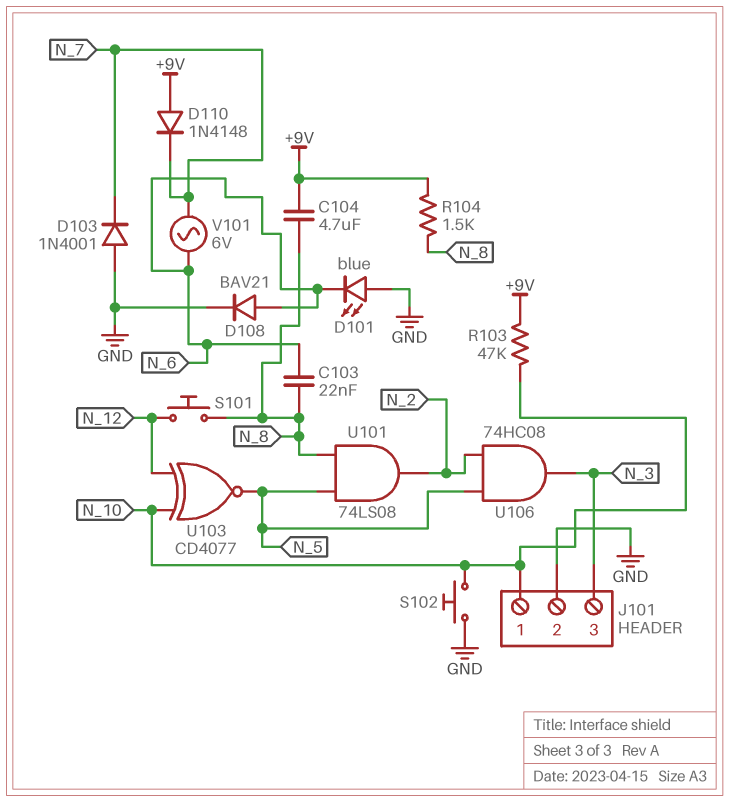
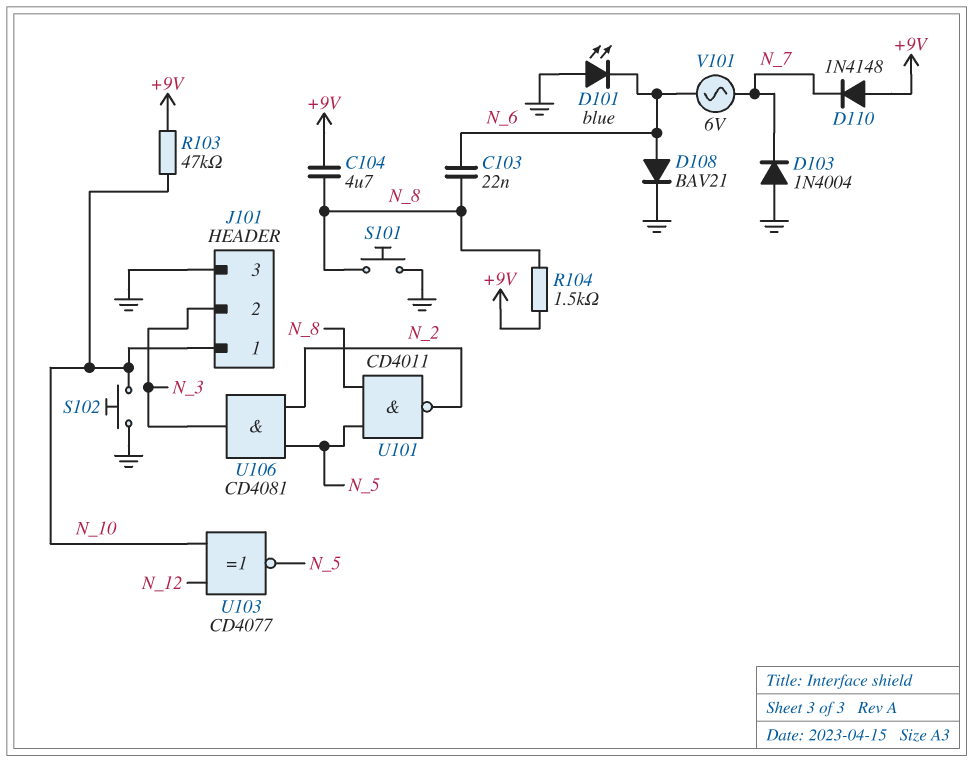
D103: diode 1N4001 (A GND, K N_7) -> diode 1N4004 (A GND, K N_7)
J101 pin 2: GND -> N_3
J101 pin 3: N_3 -> GND
S101: button (N_8, N_12) -> button (GND, N_8)
U101: AND 74LS08 (in N_5, in N_8, out N_2) -> NAND CD4011 (in N_5, in N_8, out N_2)
U106: AND 74HC08 (in N_2, in N_5, out N_3) -> AND CD4081 (in N_2, in N_5, out N_3)

